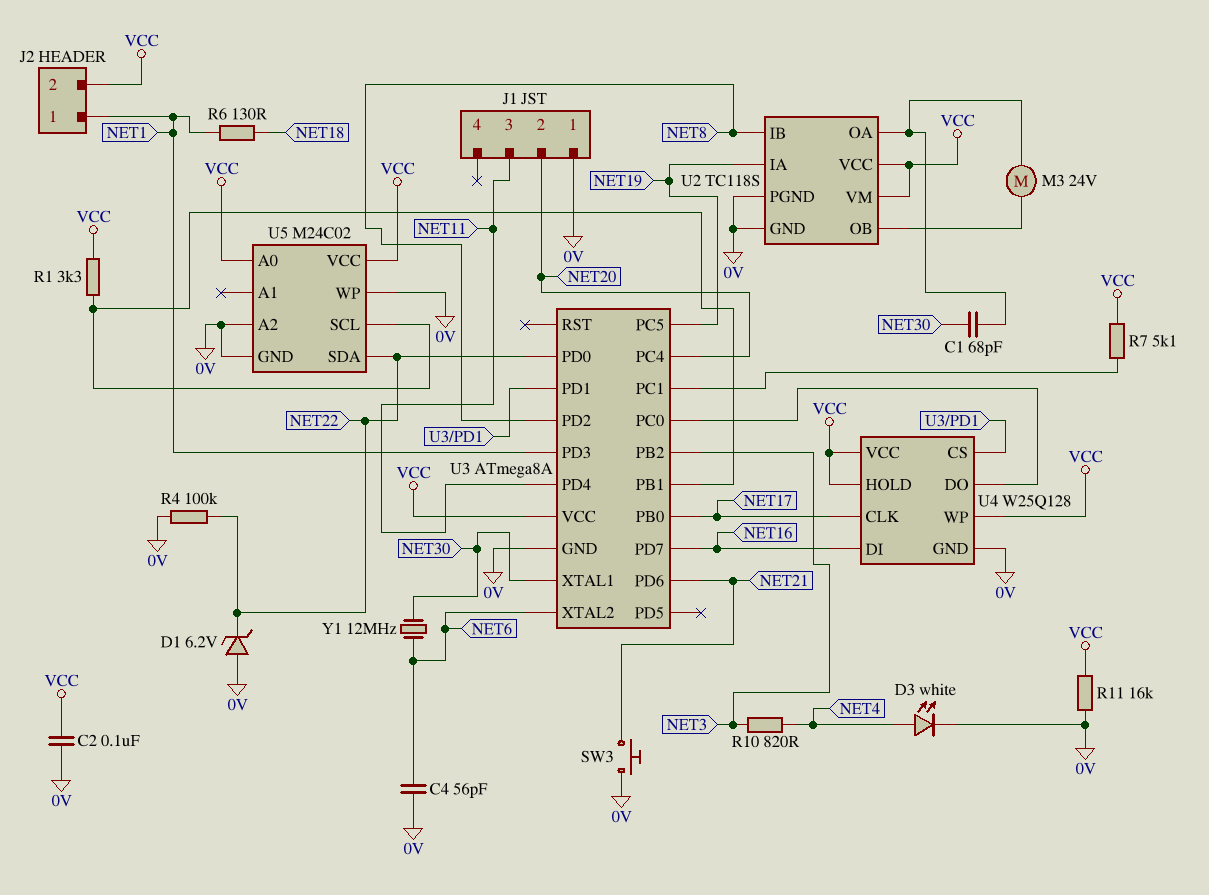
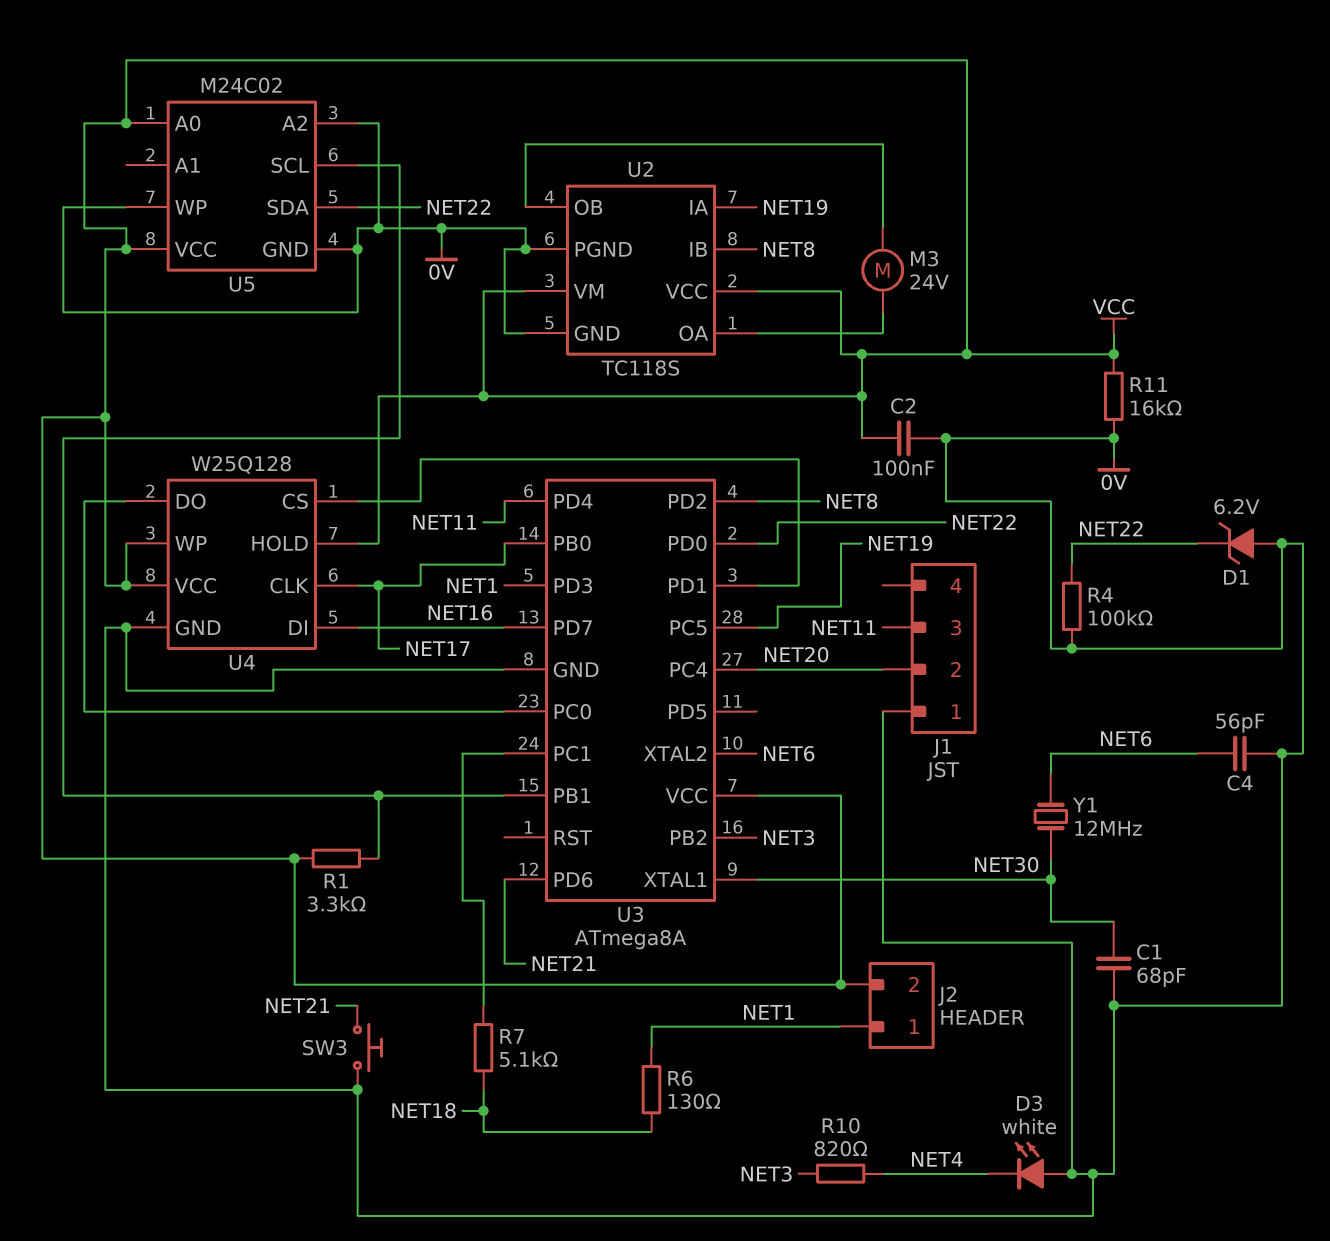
C1: 68pF (NET30, U2/OA) -> 68pF (0V, NET30)
D3: LED white (A NET4, K 0V) -> LED white (A 0V, K NET4)
R7: 5.1k (U3/PC1, VCC) -> 5.1k (NET18, U3/PC1)

